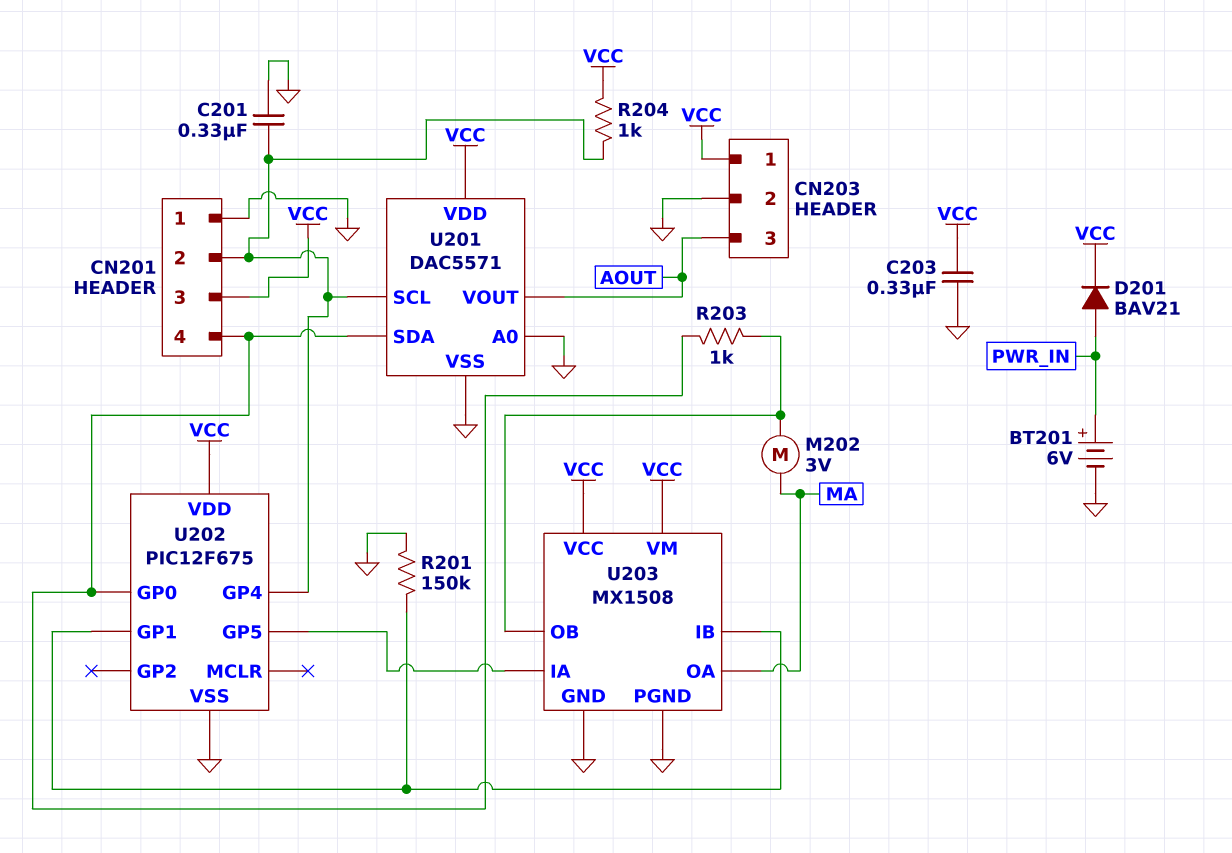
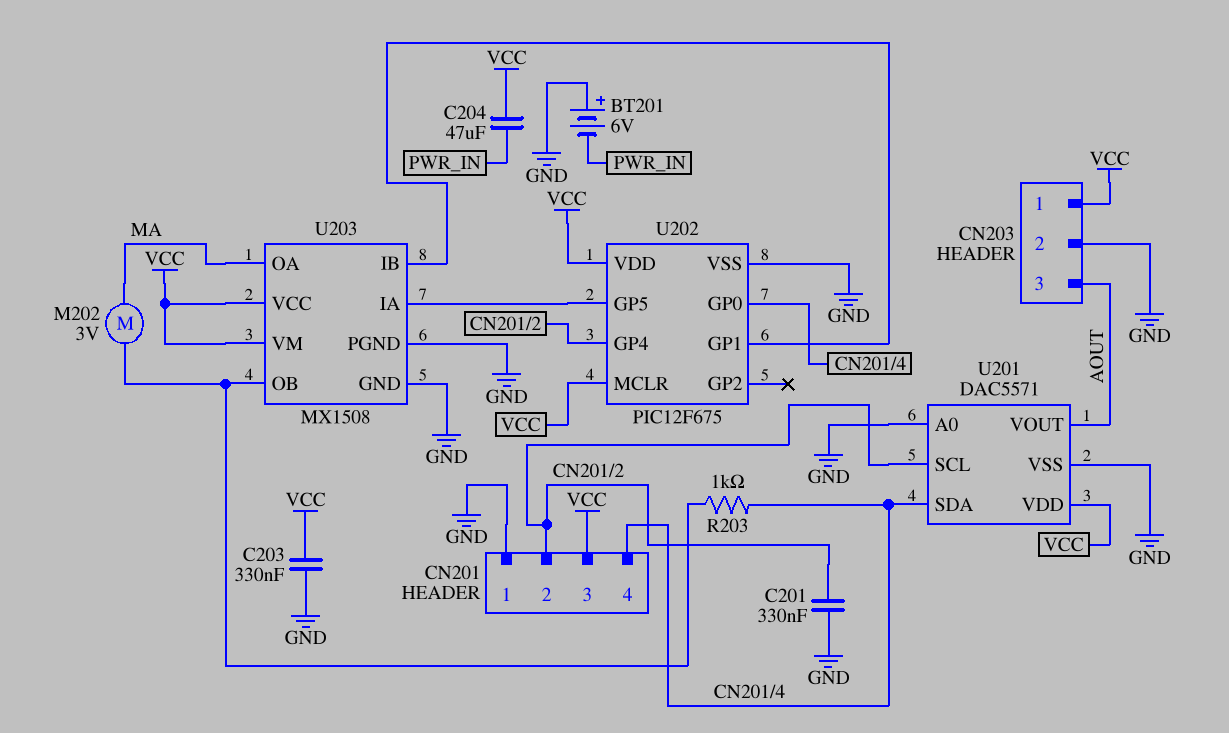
BT201: 6V (plus PWR_IN, minus GND) -> 6V (plus GND, minus PWR_IN)
C204: none -> 47uF (PWR_IN, VCC)
D201: diode BAV21 (A PWR_IN, K VCC) -> none
R201: 150k (GND, U202/GP1) -> none
R204: 1k (CN201/2, VCC) -> none
U202 pin MCLR: none -> VCC

